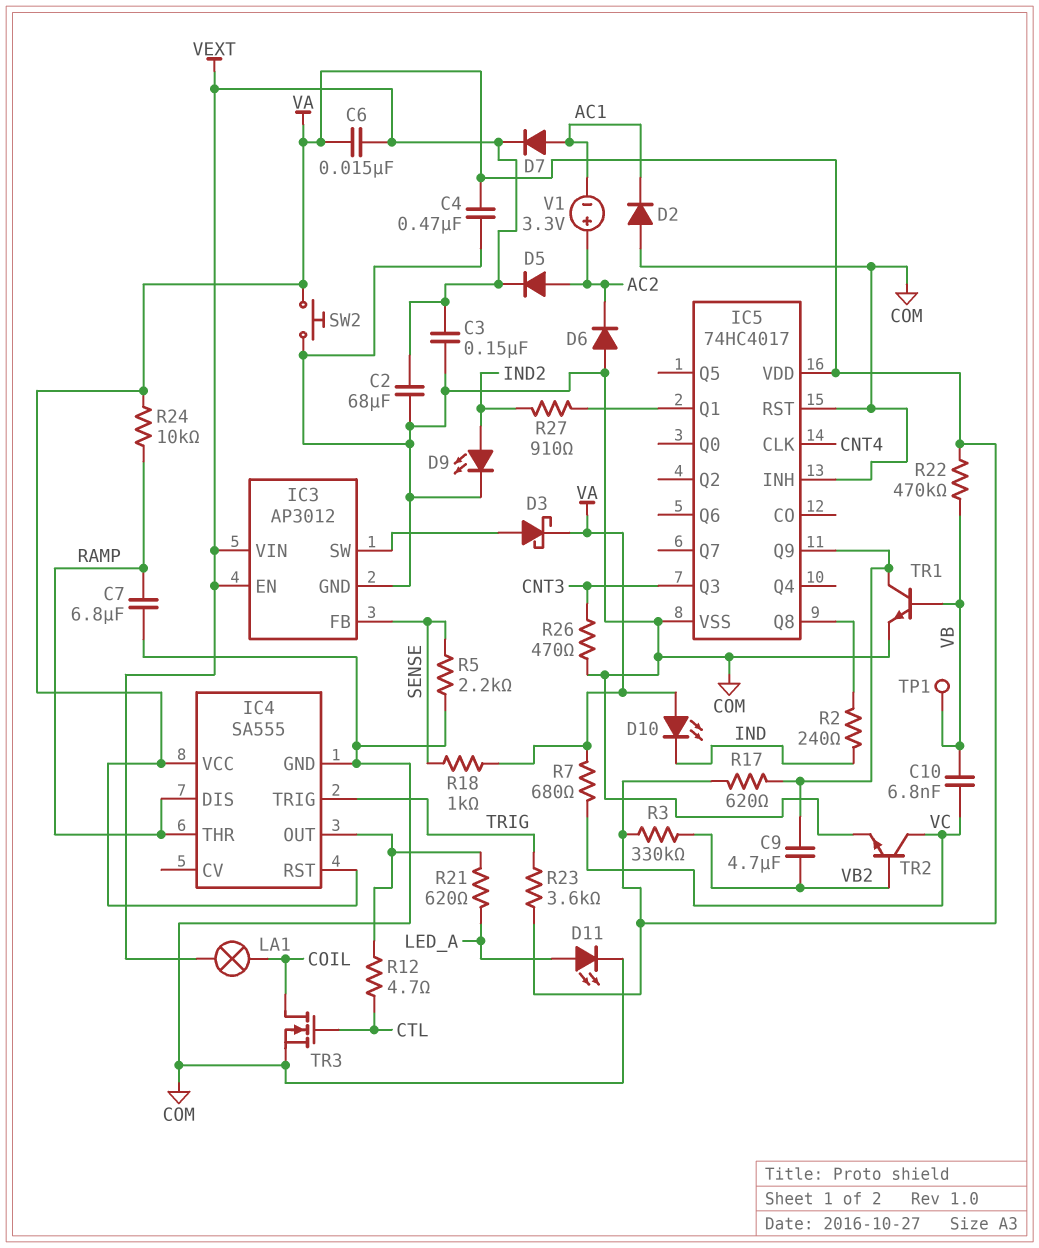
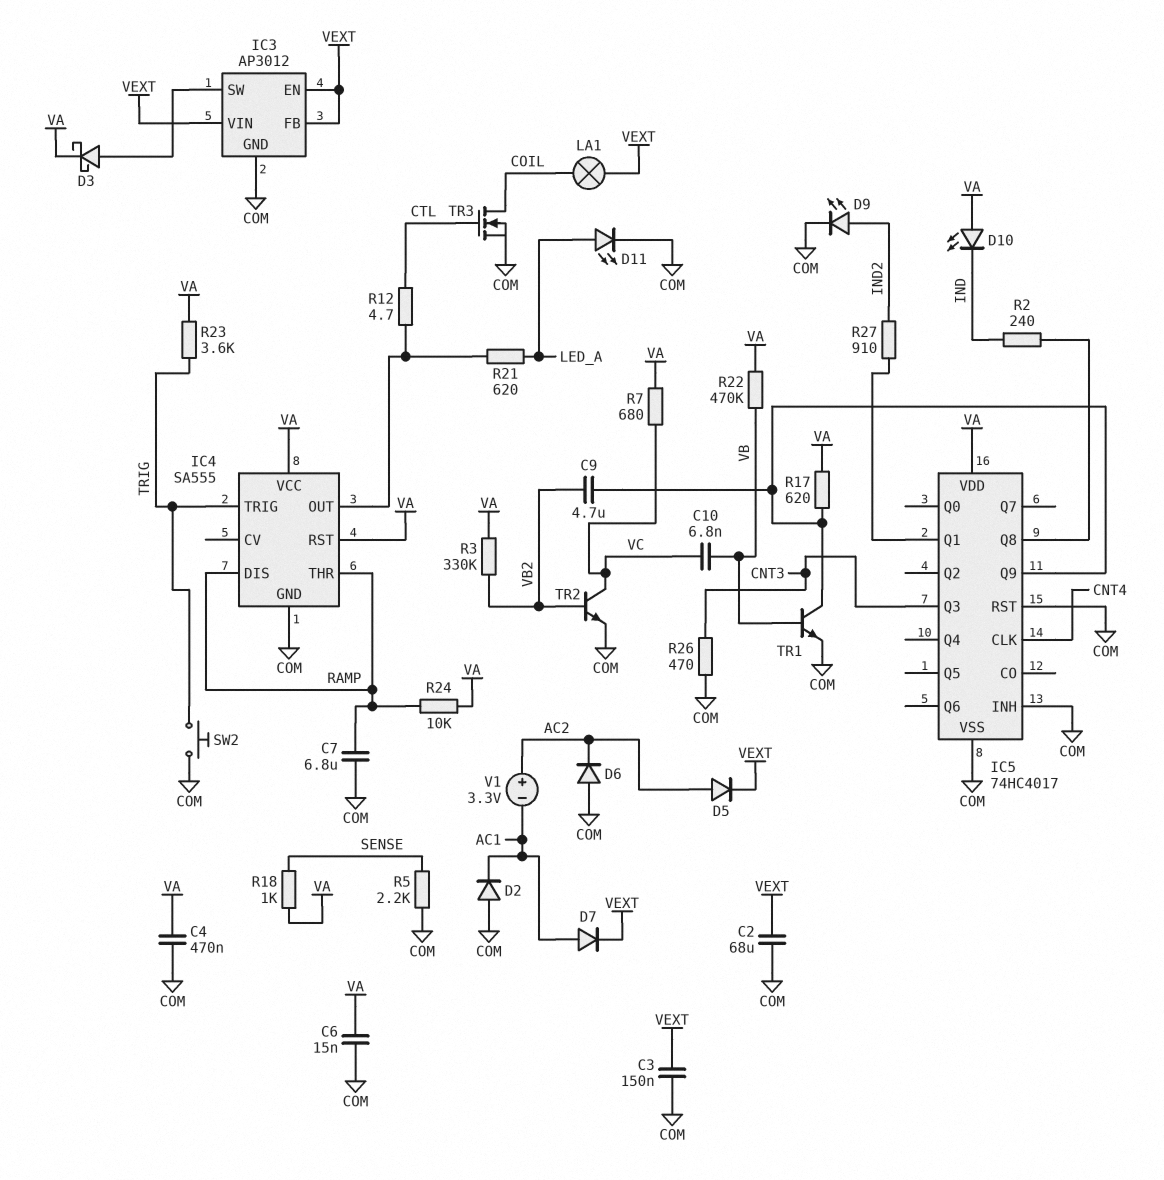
C6: 15nF (VA, VEXT) -> 15nF (COM, VA)
IC3 pin FB: SENSE -> VEXT
SW2: button (COM, VA) -> button (COM, TRIG)
TP1: test point (VB) -> none

